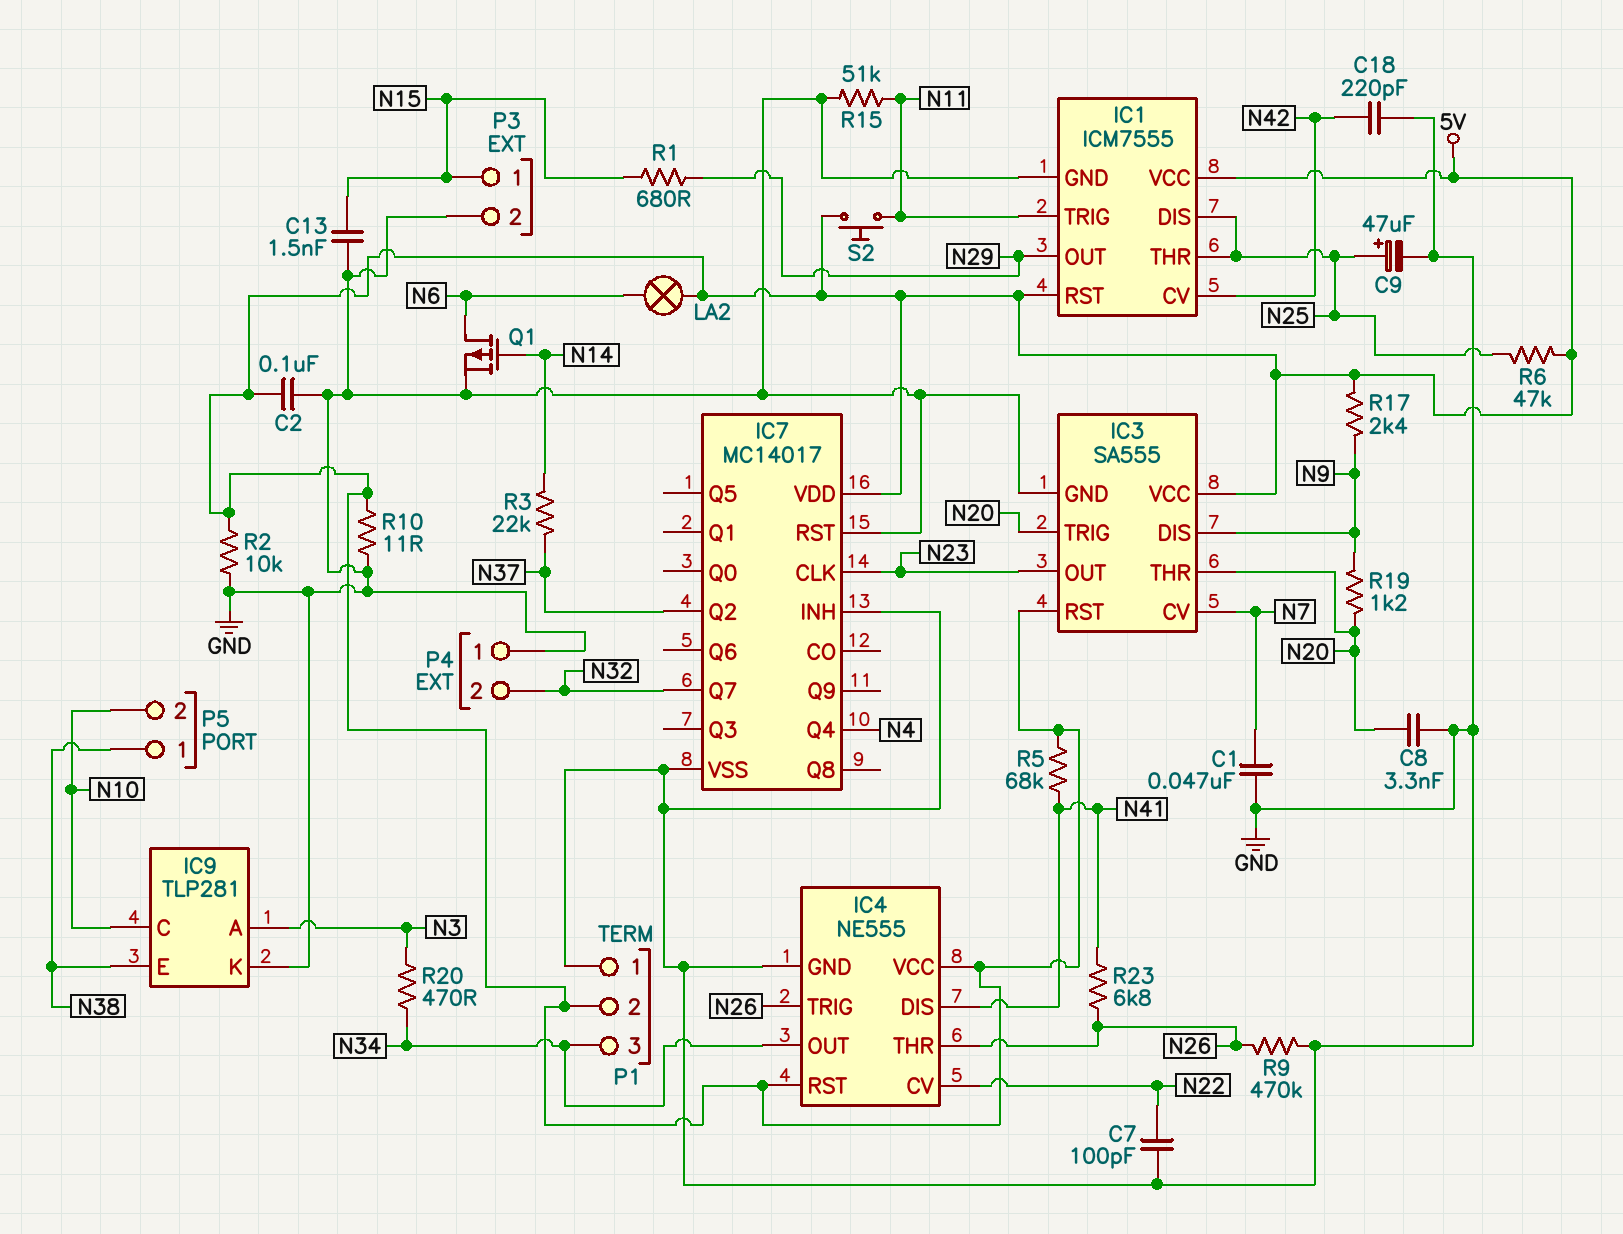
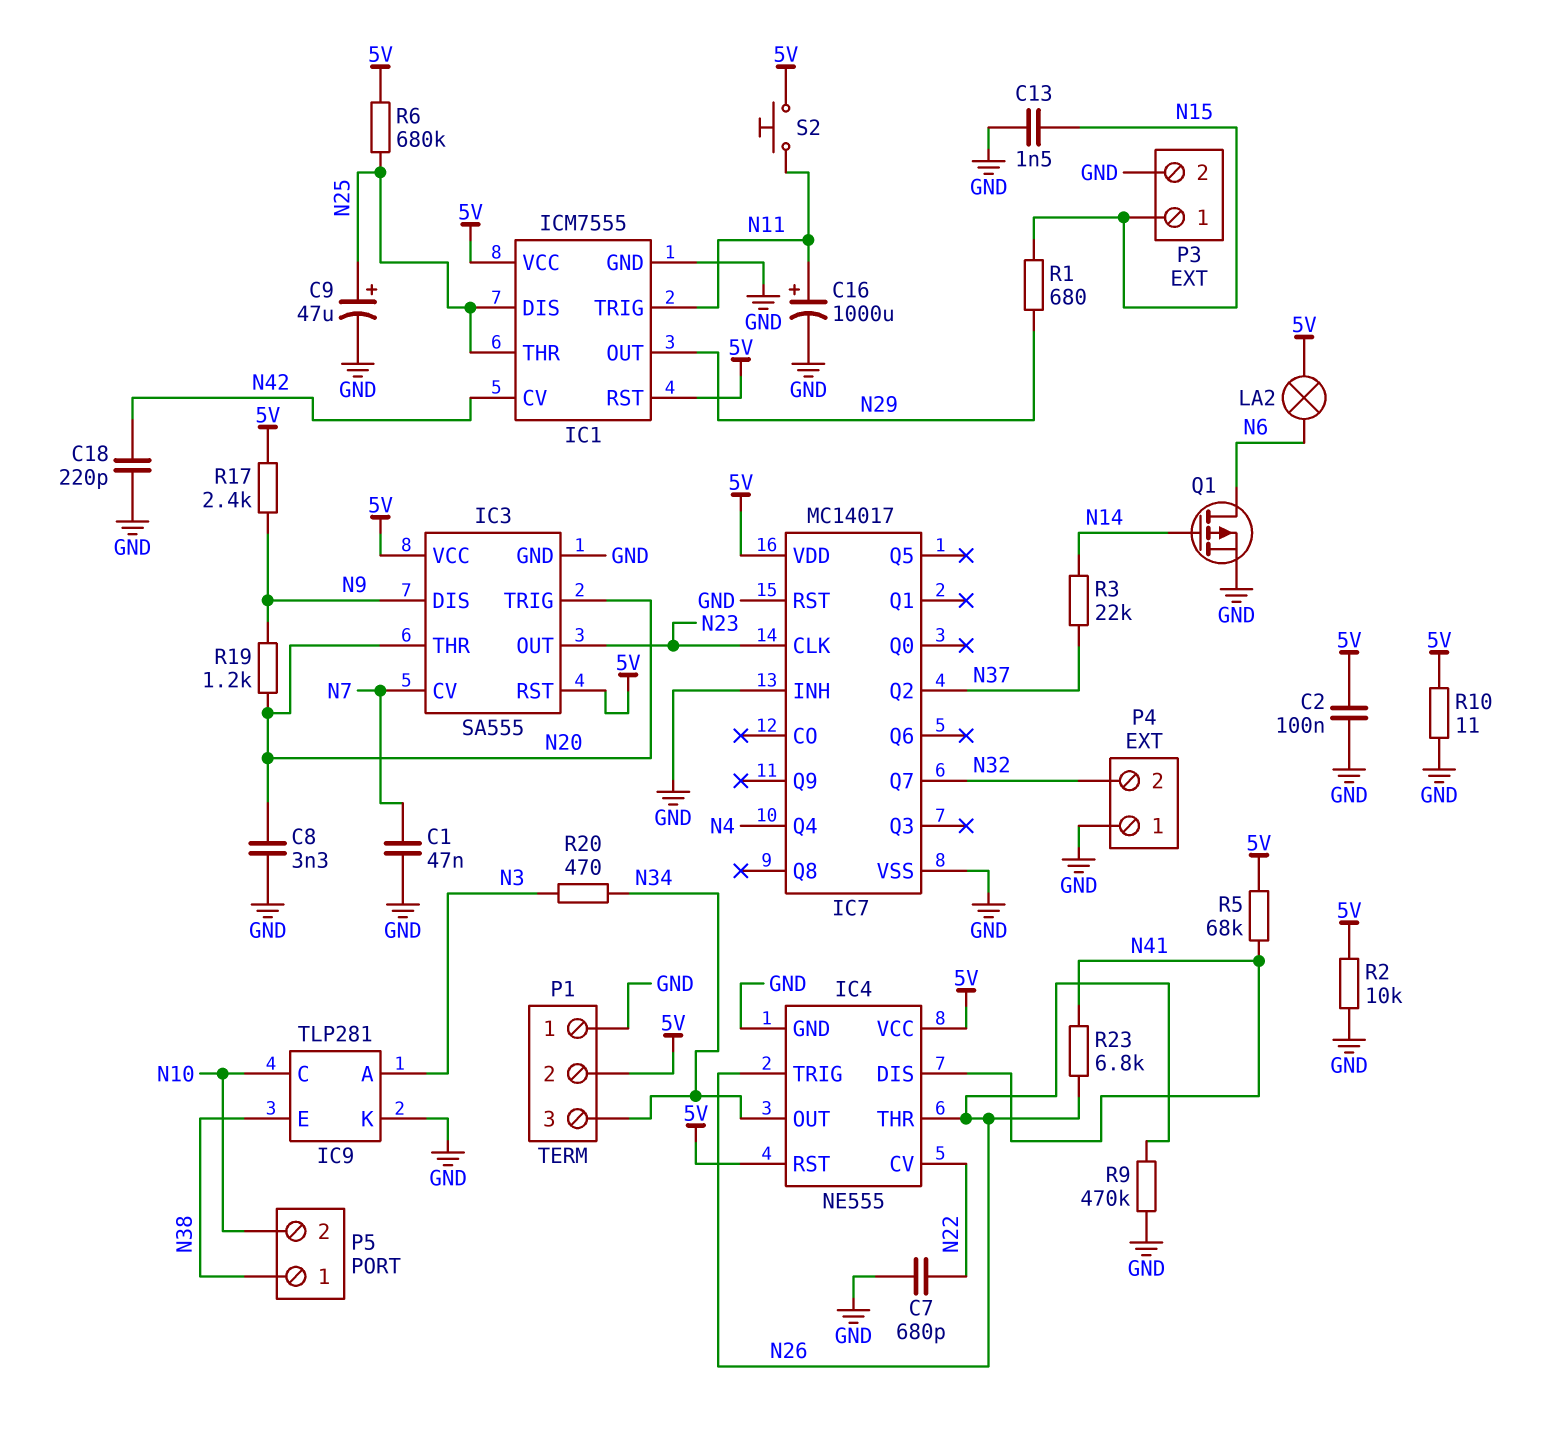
C7: 100pF (GND, N22) -> 680pF (GND, N22)
C16: none -> 1000uF (plus N11, minus GND)
R6: 47k (5V, N25) -> 680k (5V, N25)
R15: 51k (GND, N11) -> none

